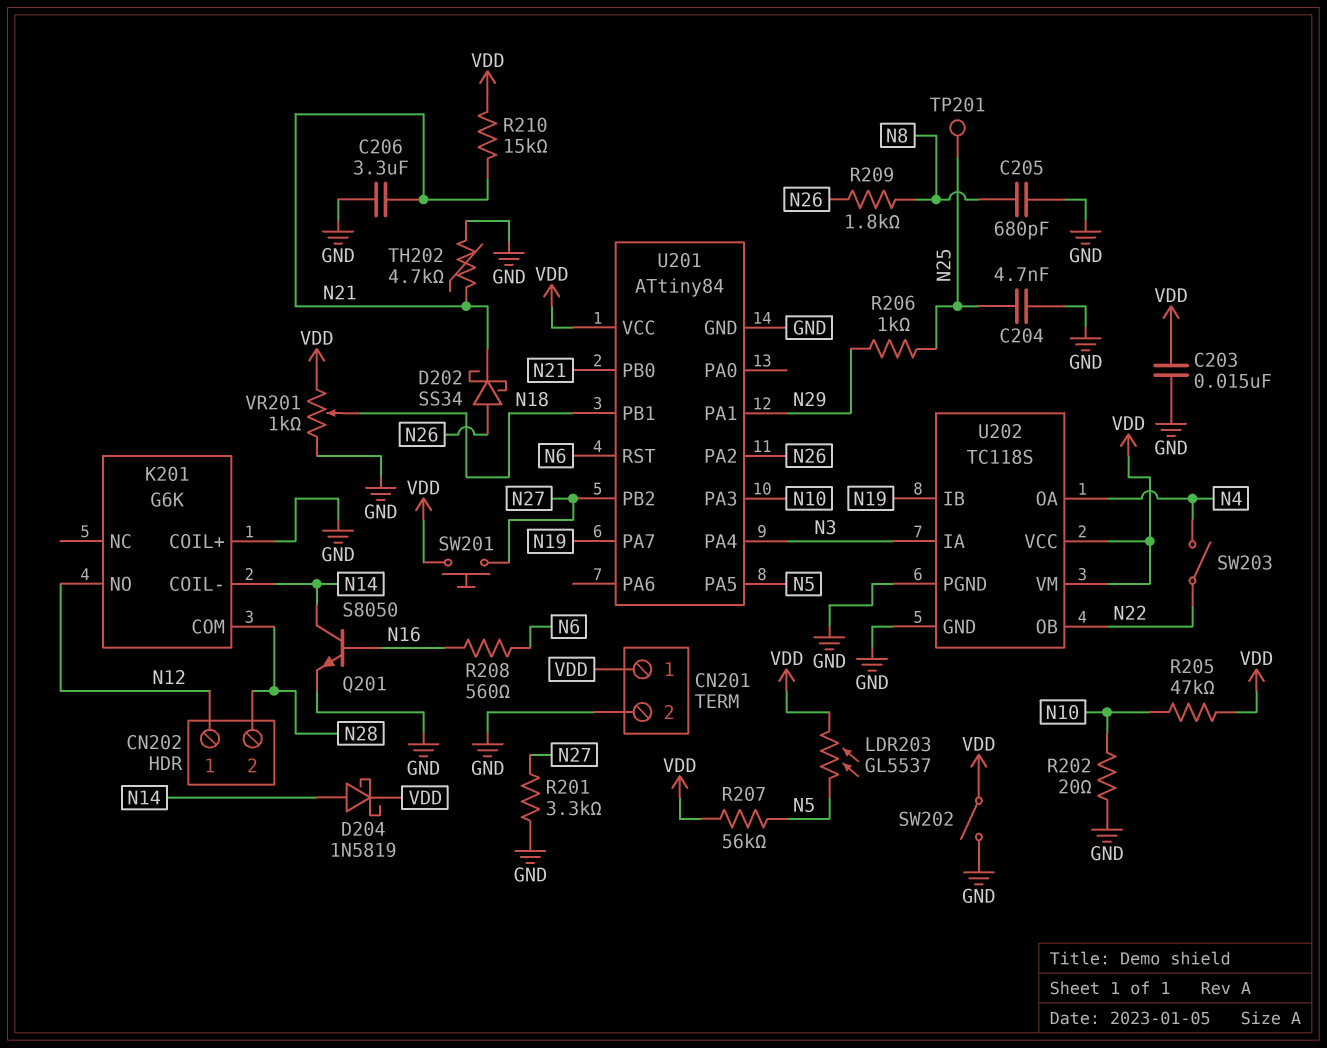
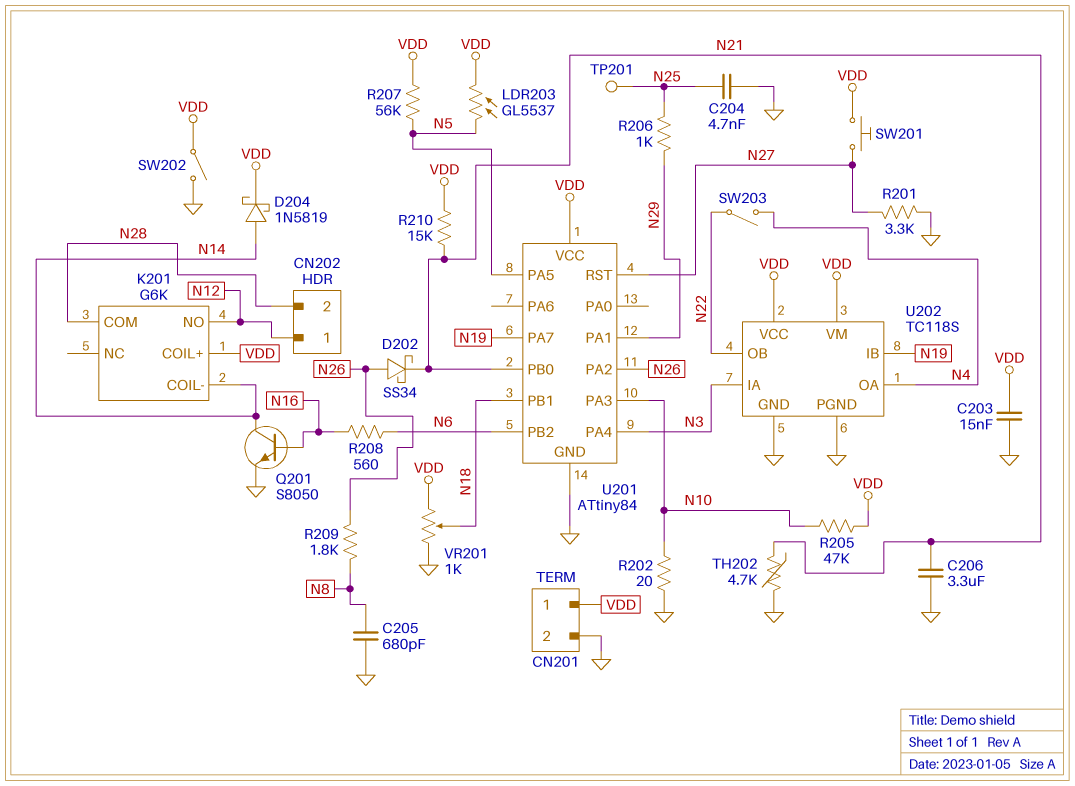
K201 pin COIL+: GND -> VDD
U201 pin PB2: N27 -> N6
U201 pin RST: N6 -> N27

